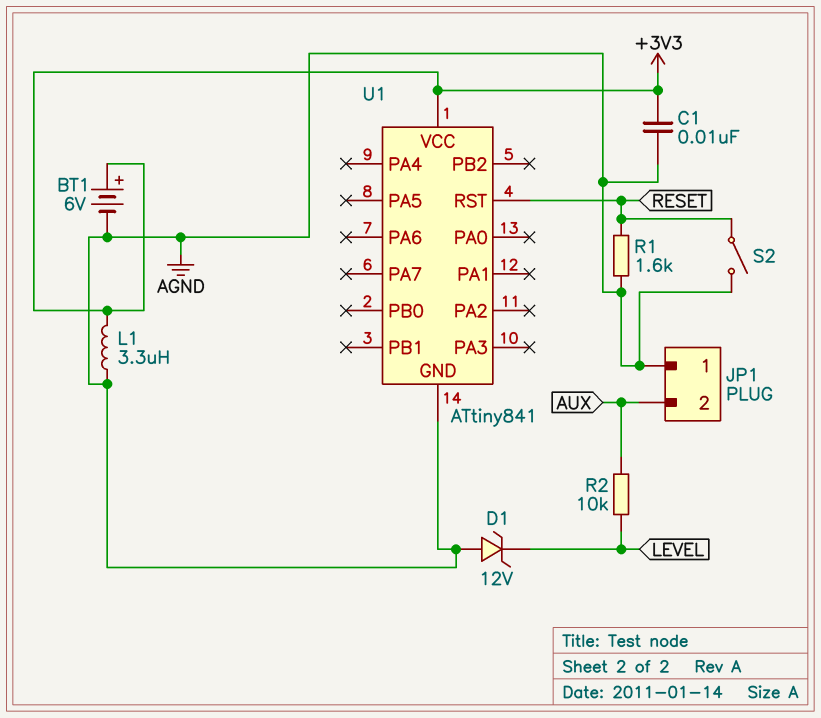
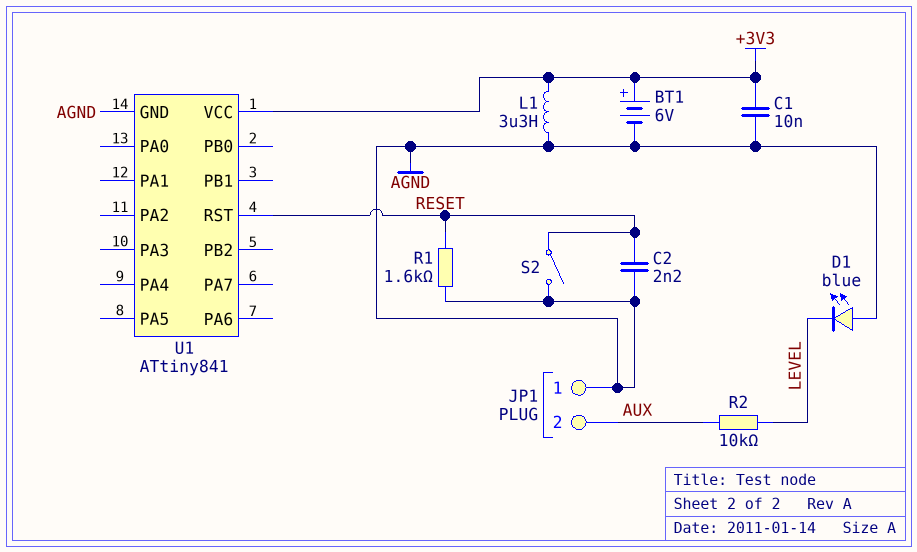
C2: none -> 2.2nF (AGND, RESET)
D1: zener 12V (A AGND, K LEVEL) -> LED blue (A AGND, K LEVEL)

